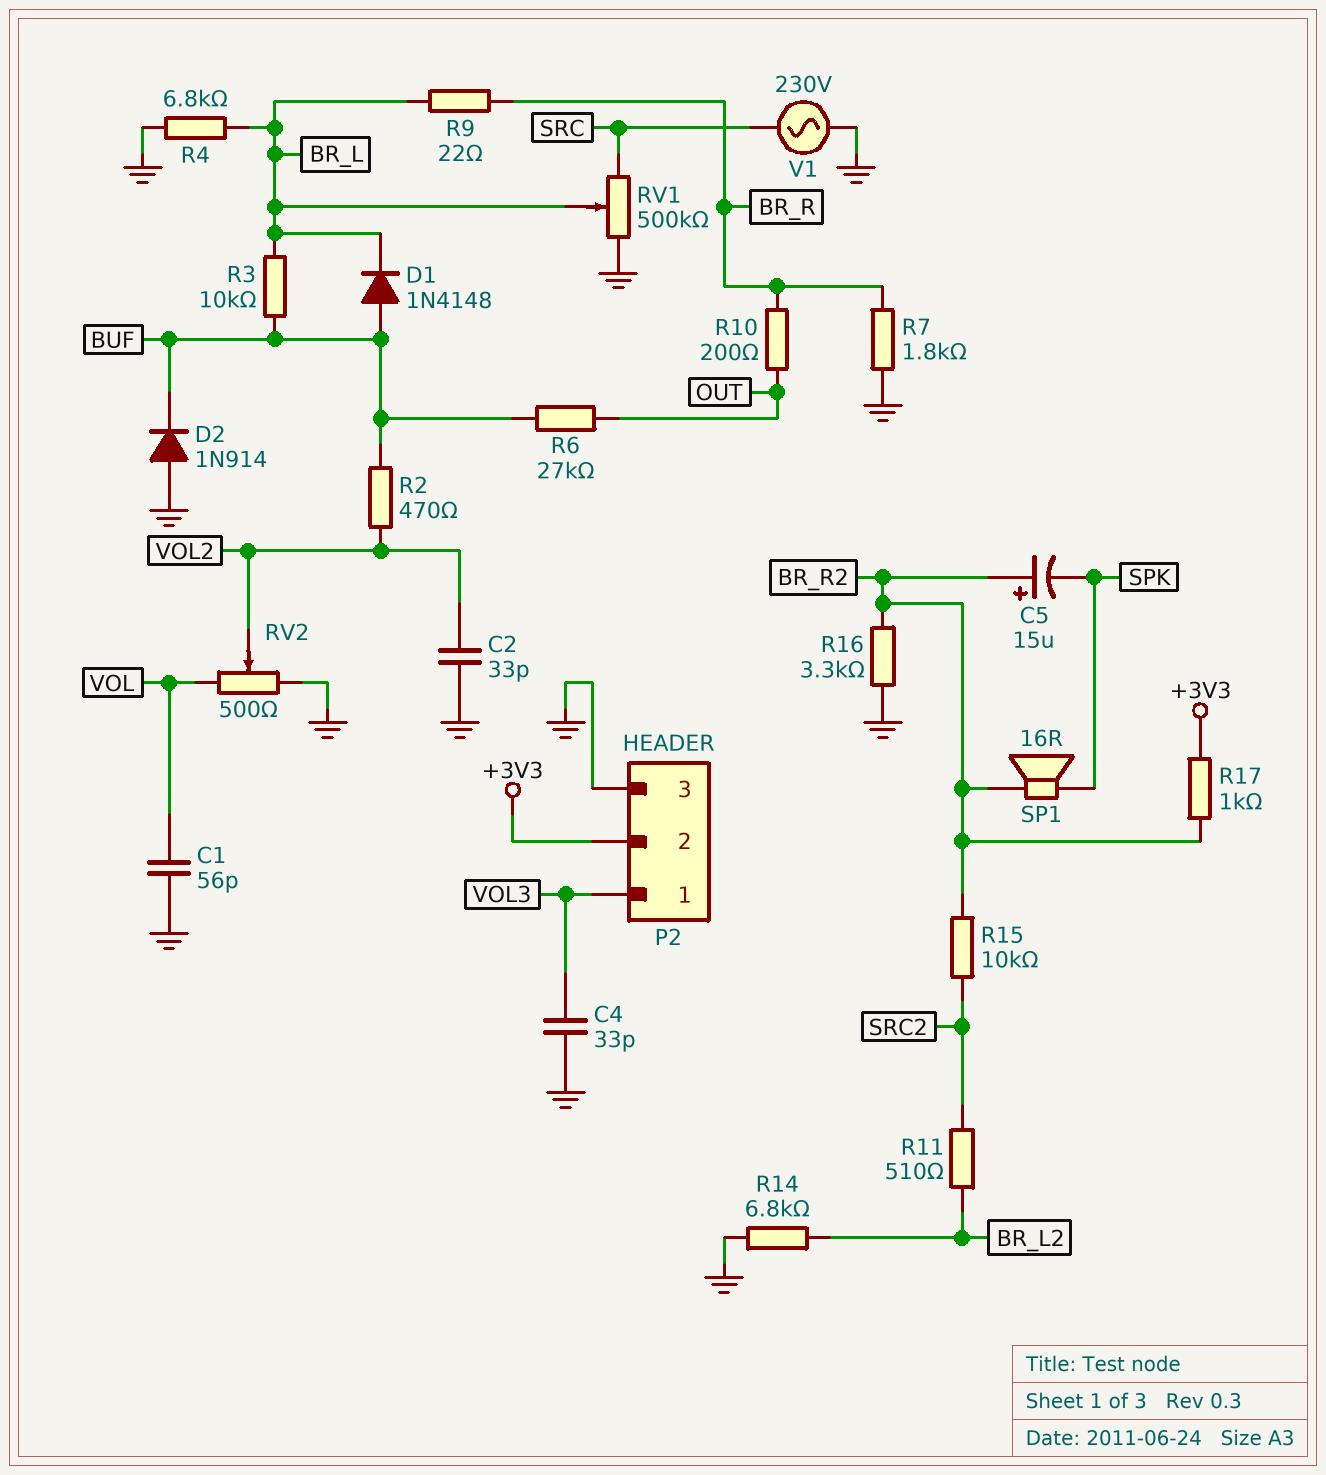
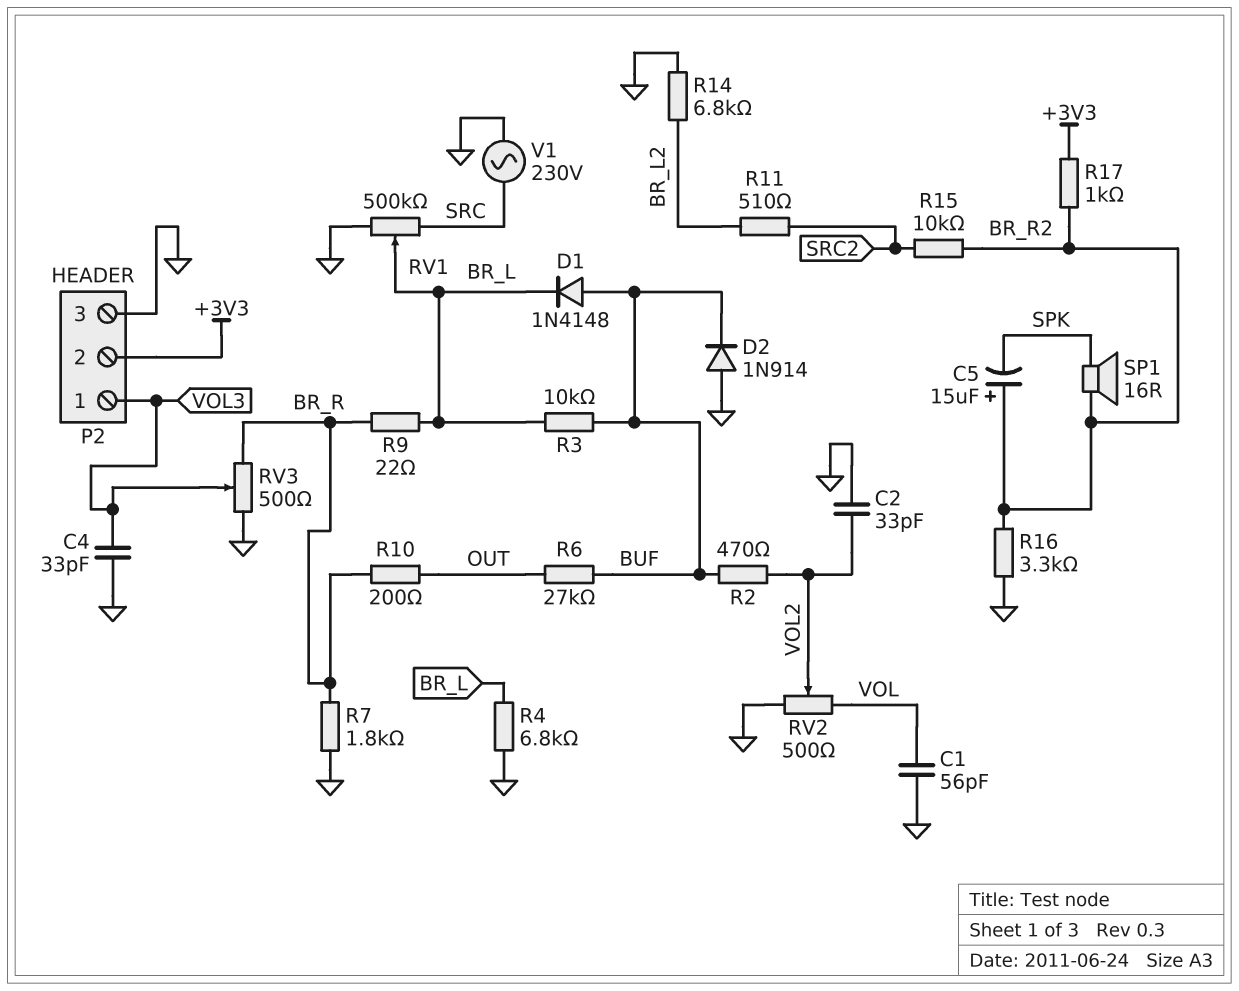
RV3: none -> 500 (BR_R, GND, wiper VOL3)

